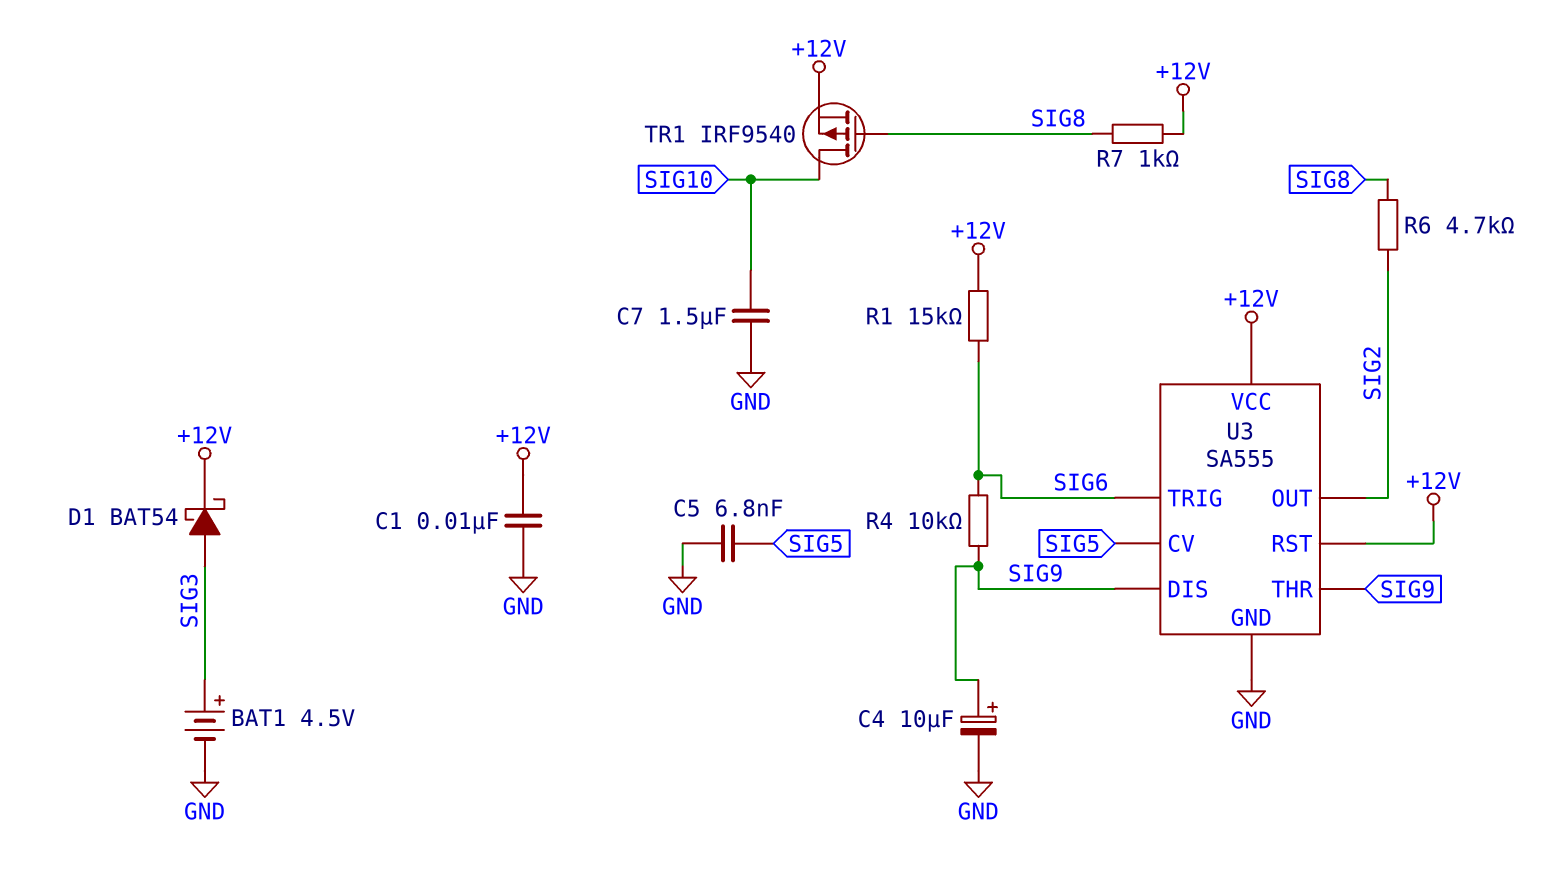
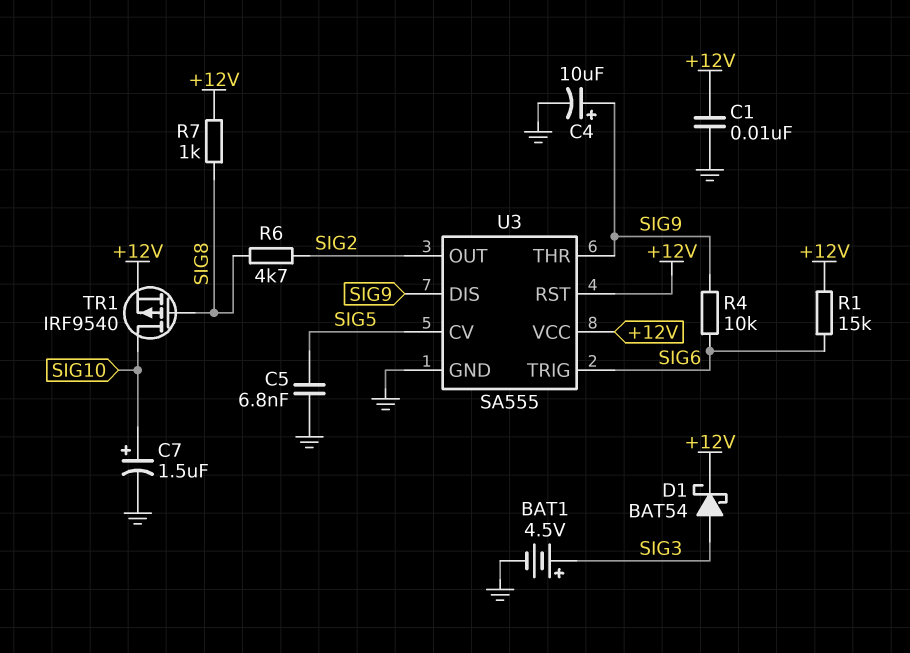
C7: 1.5uF (GND, SIG10) -> 1.5uF (plus SIG10, minus GND)

